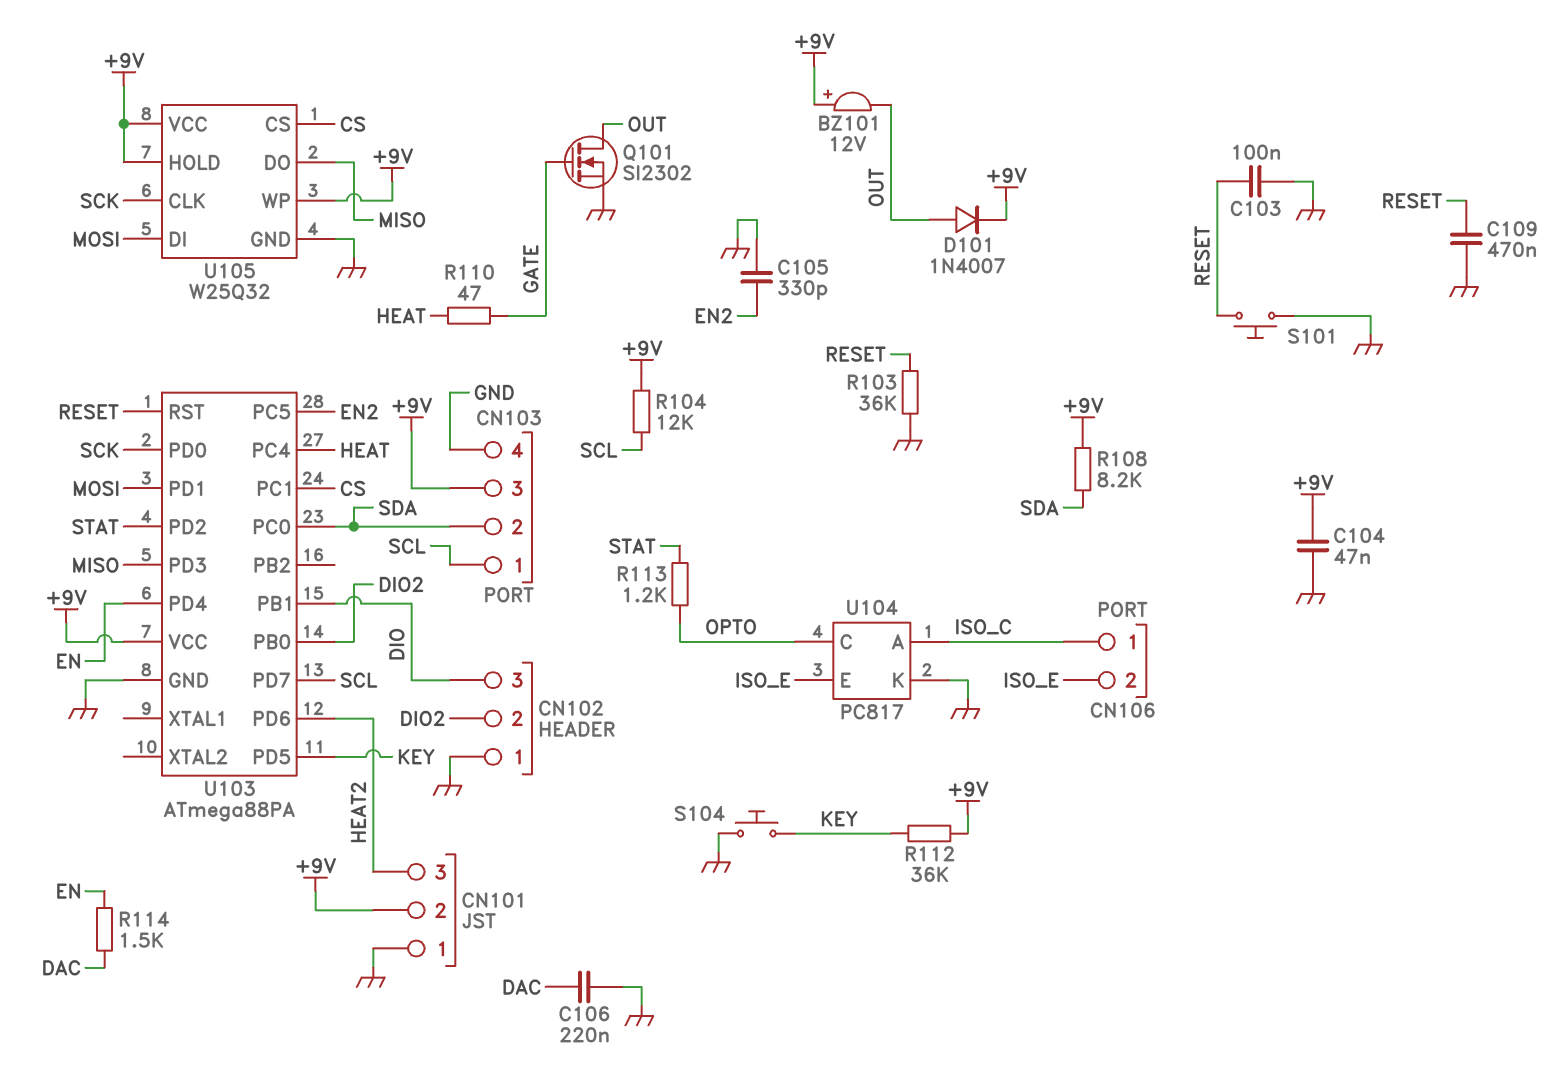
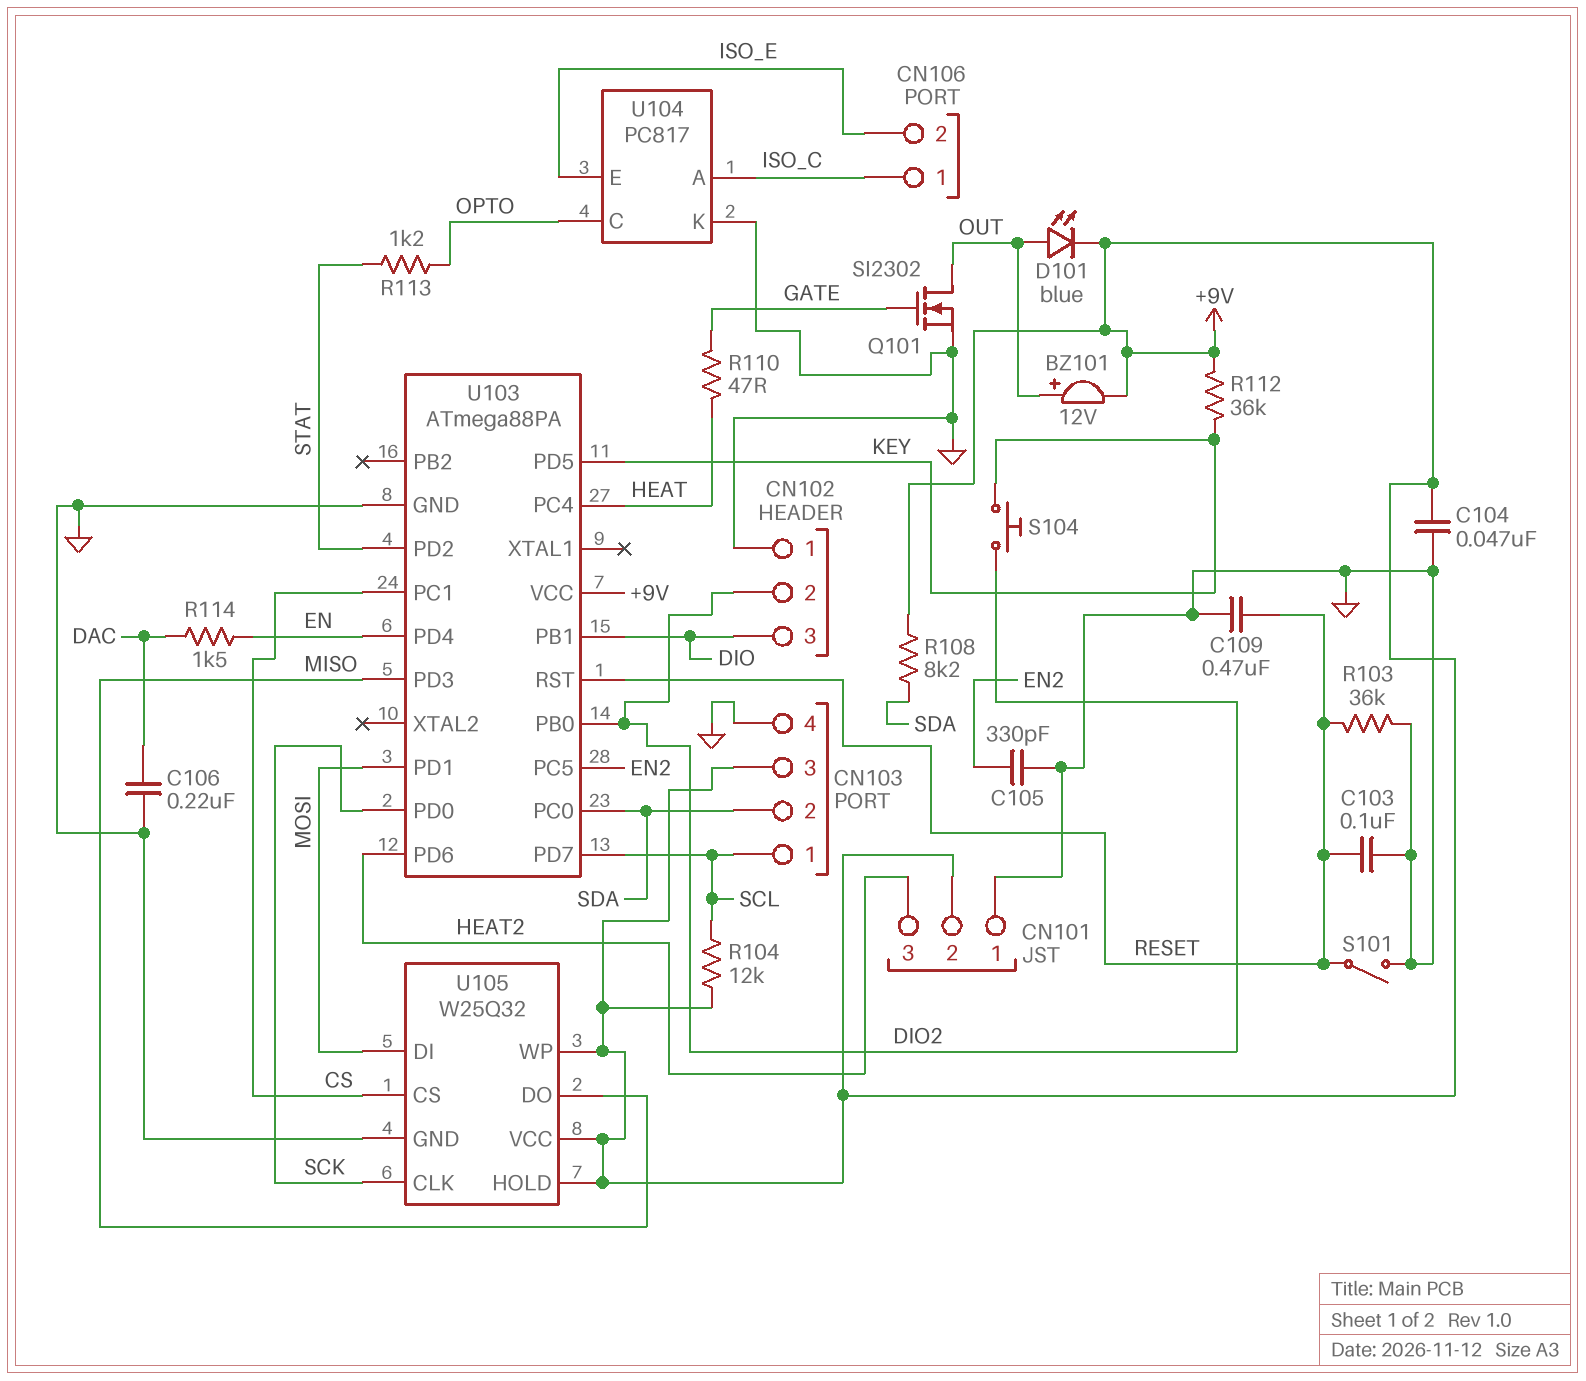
BZ101: buzzer 12V (plus +9V, minus OUT) -> buzzer 12V (plus OUT, minus +9V)
D101: diode 1N4007 (A OUT, K +9V) -> LED blue (A OUT, K +9V)
S101: button (GND, RESET) -> switch (GND, RESET)
S104: button (GND, KEY) -> button (DIO2, KEY)

